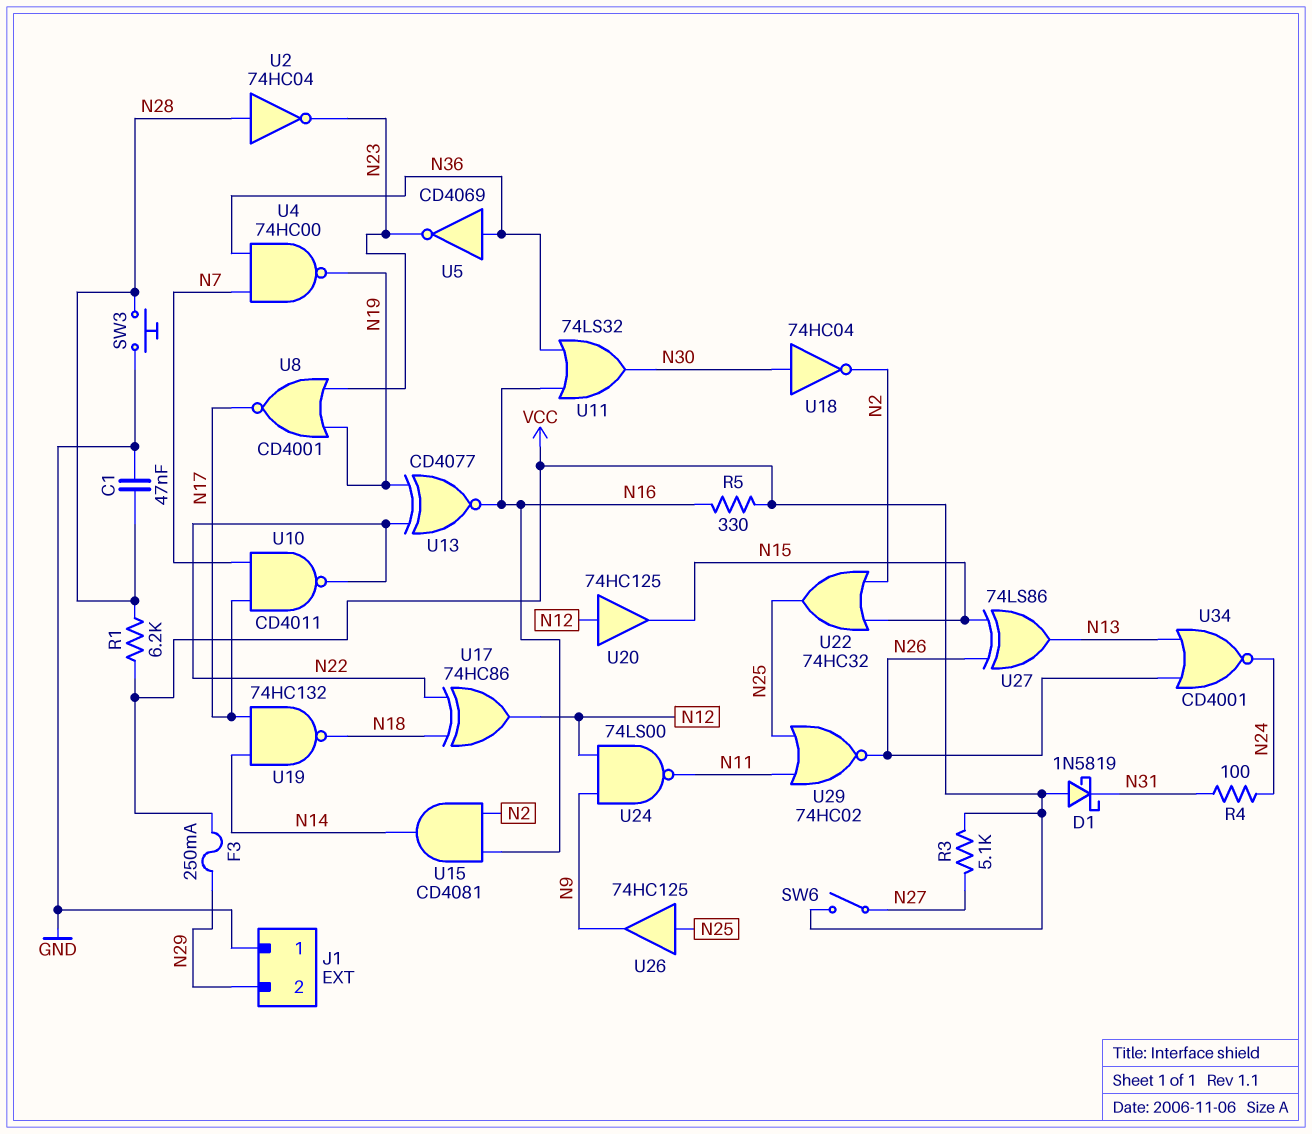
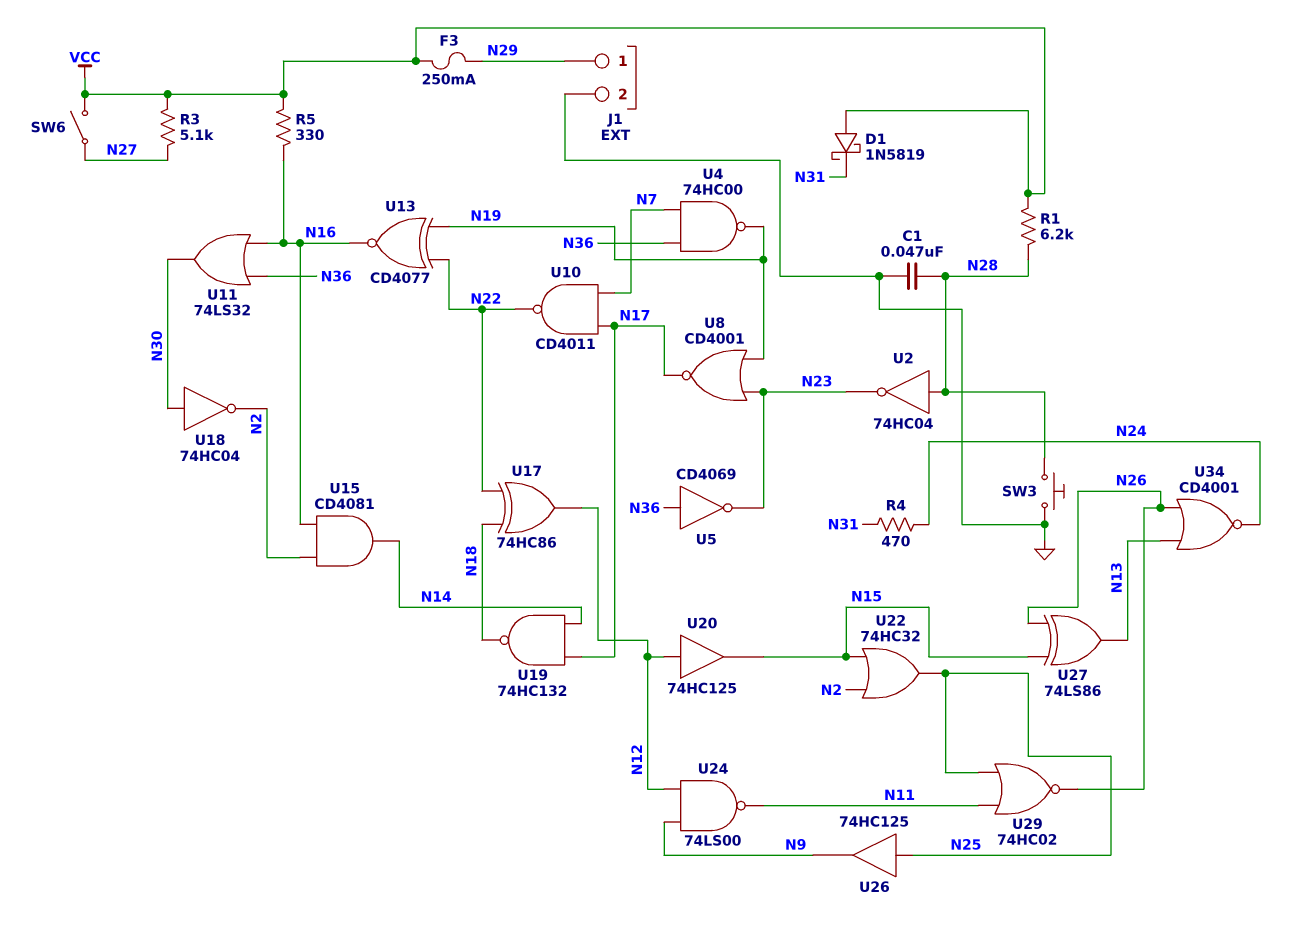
J1 pin 1: GND -> N29
J1 pin 2: N29 -> GND
R4: 100 (N24, N31) -> 470 (N24, N31)

